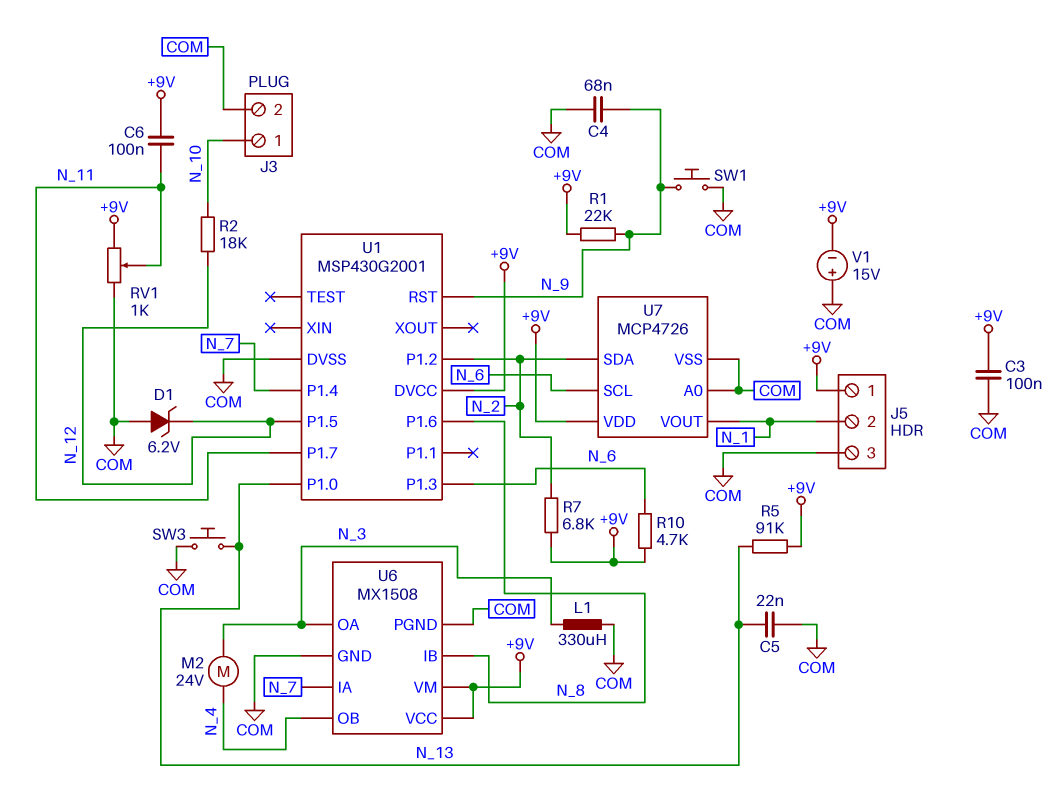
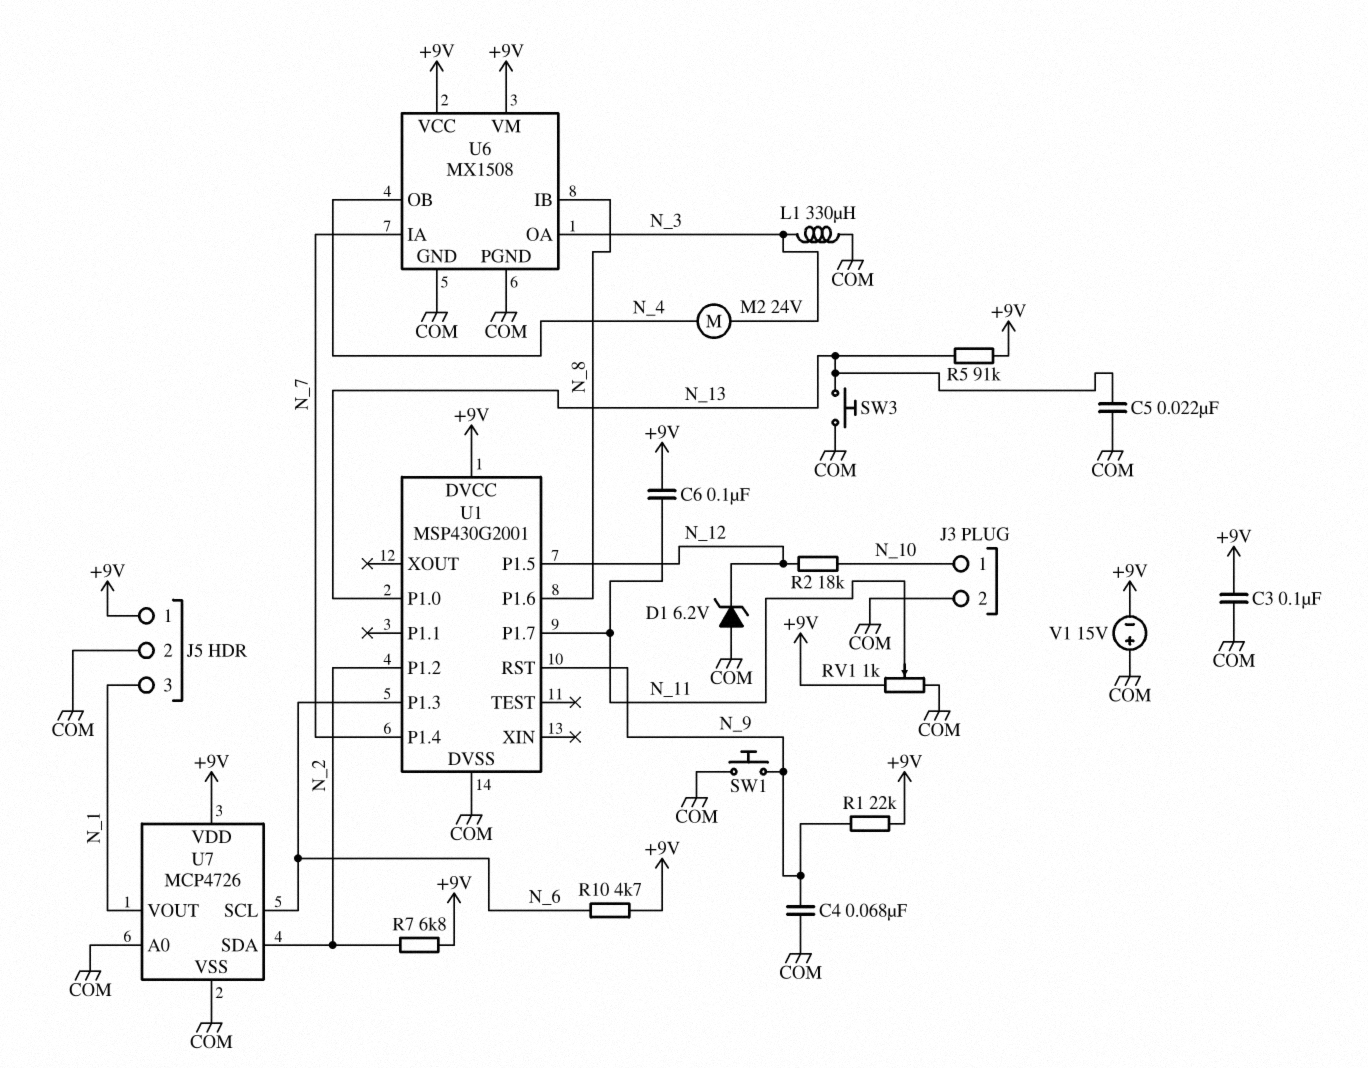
J5 pin 2: N_1 -> COM
J5 pin 3: COM -> N_1

